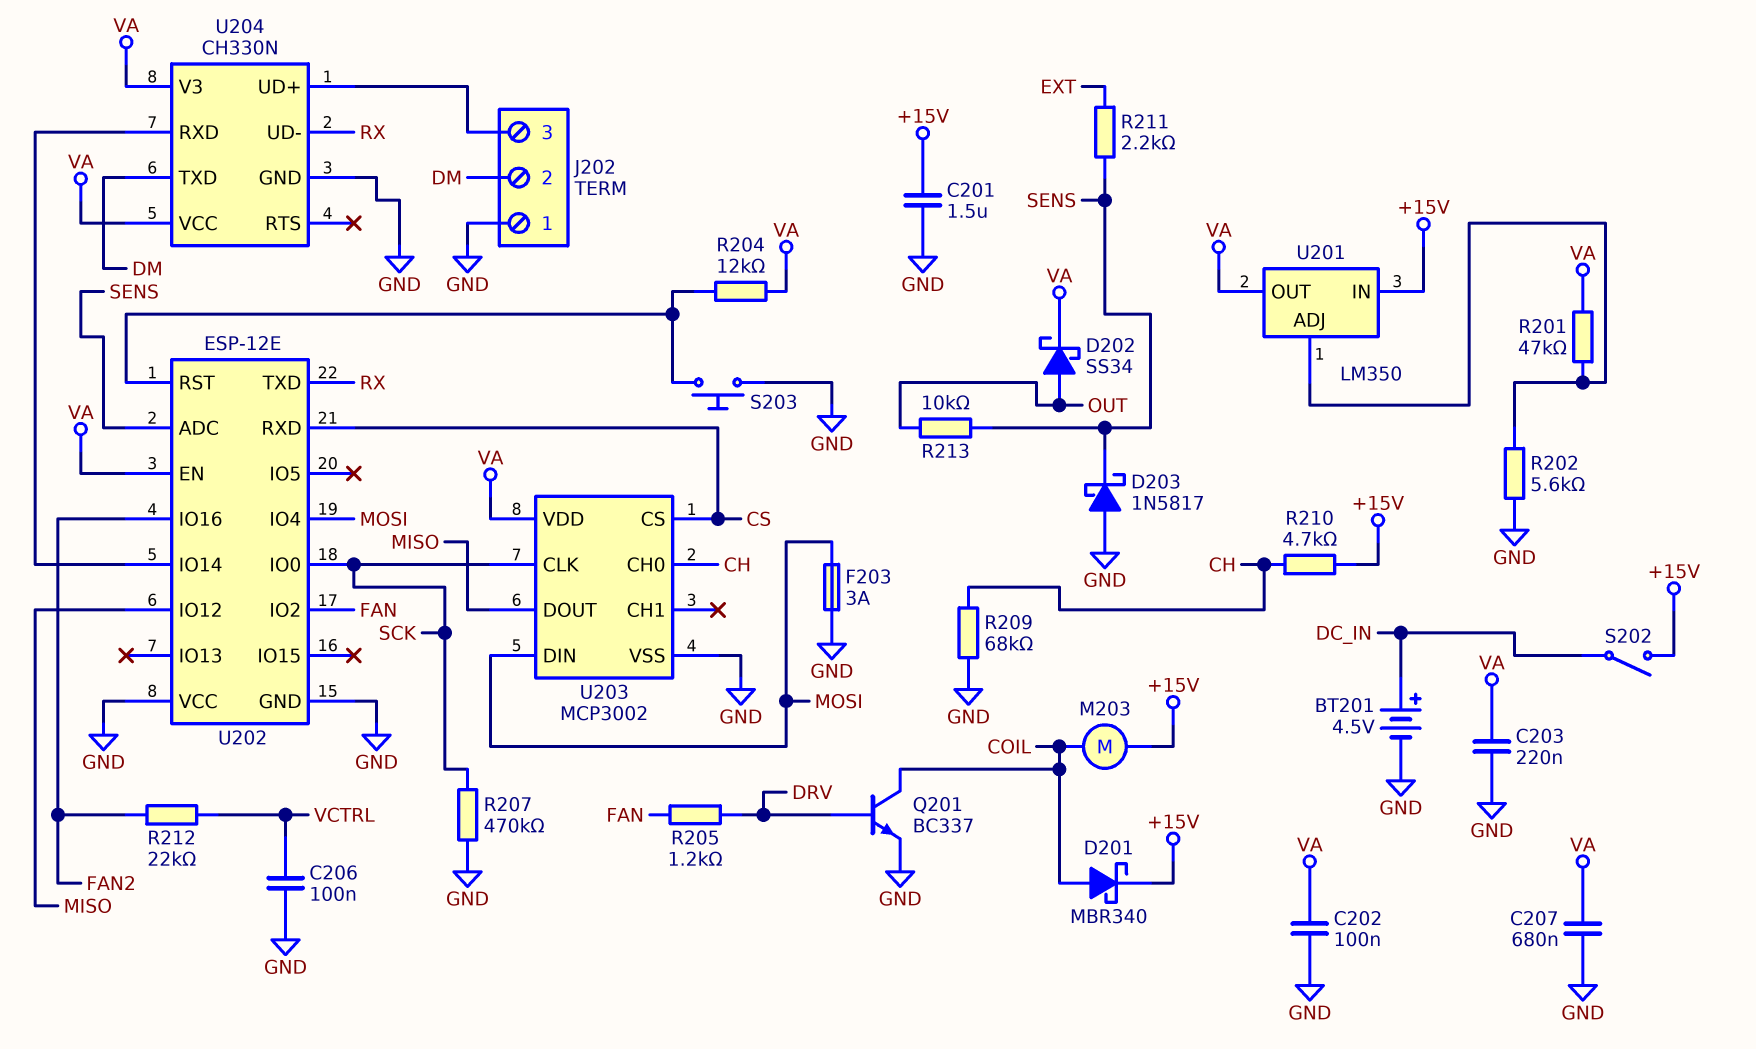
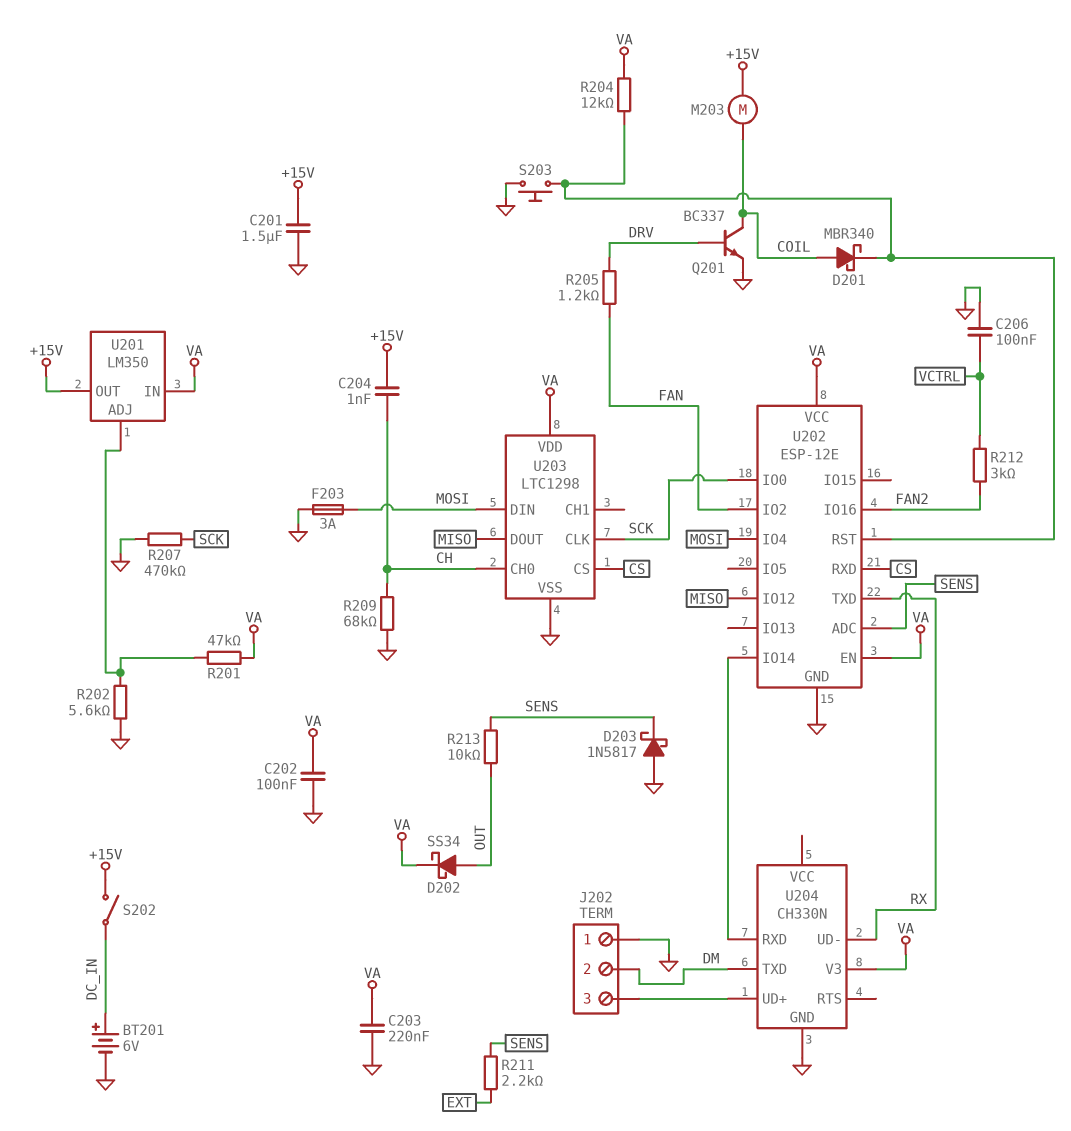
BT201: 4.5V (plus DC_IN, minus GND) -> 6V (plus DC_IN, minus GND)
C204: none -> 1nF (+15V, CH)
C207: 680nF (GND, VA) -> none
D201: schottky MBR340 (A COIL, K +15V) -> schottky MBR340 (A COIL, K U202/RST)
R210: 4.7k (+15V, CH) -> none
R212: 22k (FAN2, VCTRL) -> 3k (FAN2, VCTRL)
U201 pin IN: +15V -> VA
U201 pin OUT: VA -> +15V
U202 pin VCC: GND -> VA
U203: MCP3002 -> LTC1298
U204 pin VCC: VA -> none

